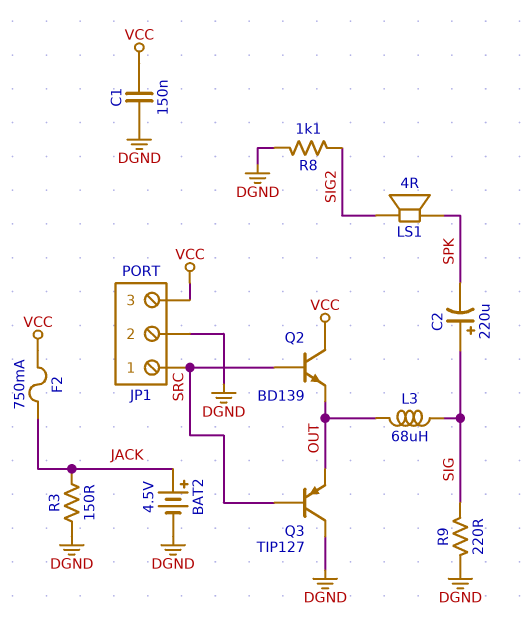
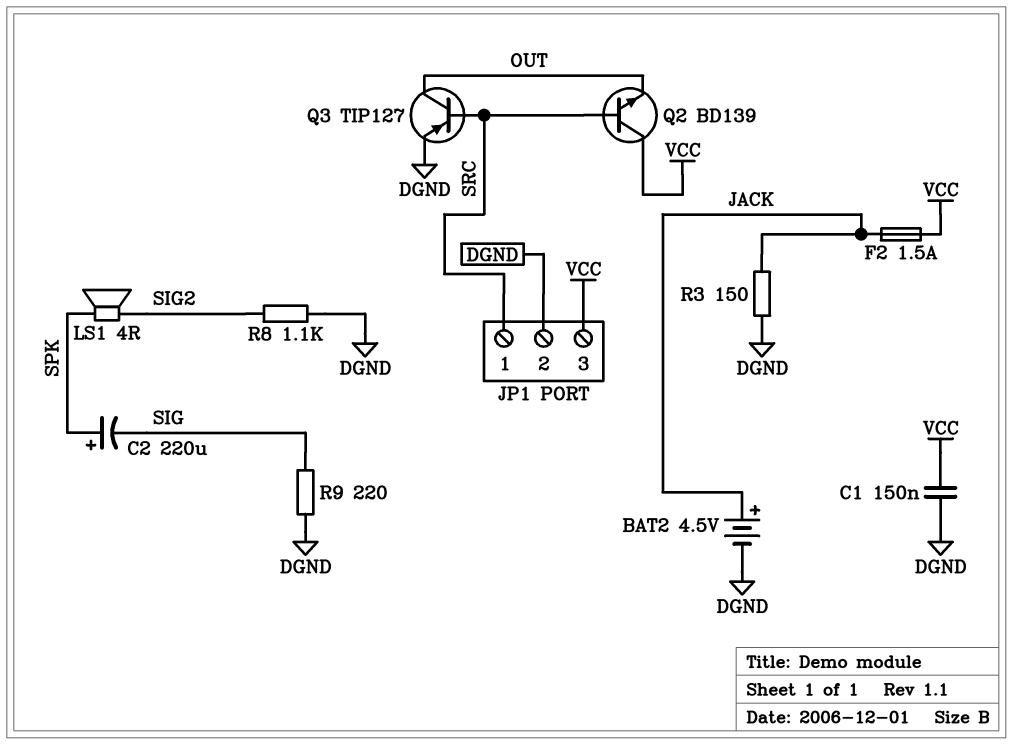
C2: 220uF (plus SIG, minus SPK) -> 220uF (plus SPK, minus SIG)
F2: 750mA (JACK, VCC) -> 1.5A (JACK, VCC)
L3: 68uH (OUT, SIG) -> none
Q3: PNP TIP127 (B SRC, C DGND, E OUT) -> PNP TIP127 (B SRC, C OUT, E DGND)

